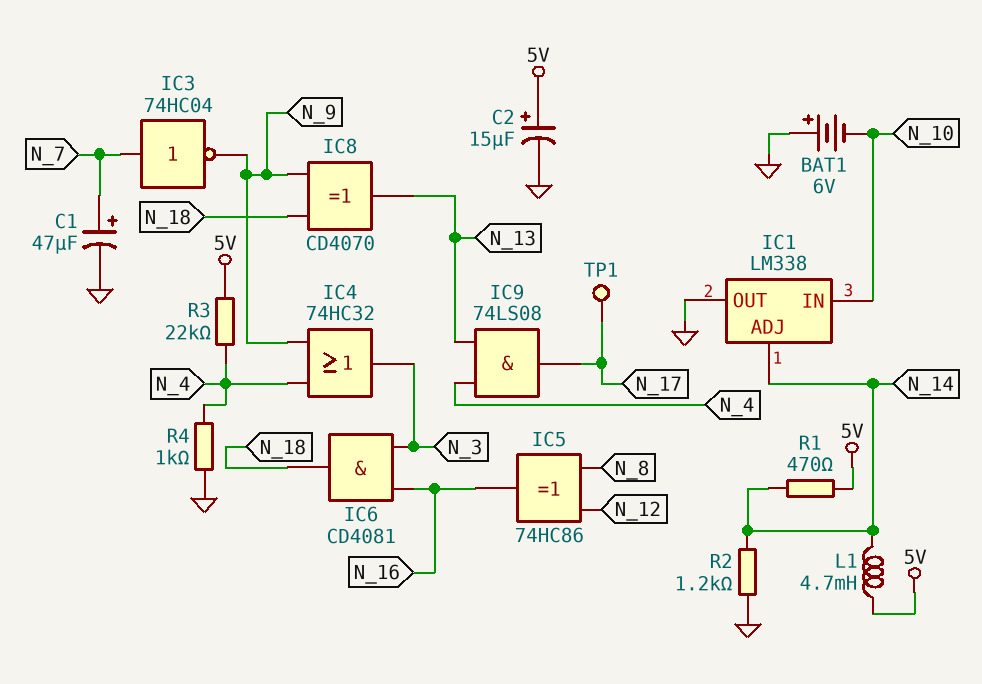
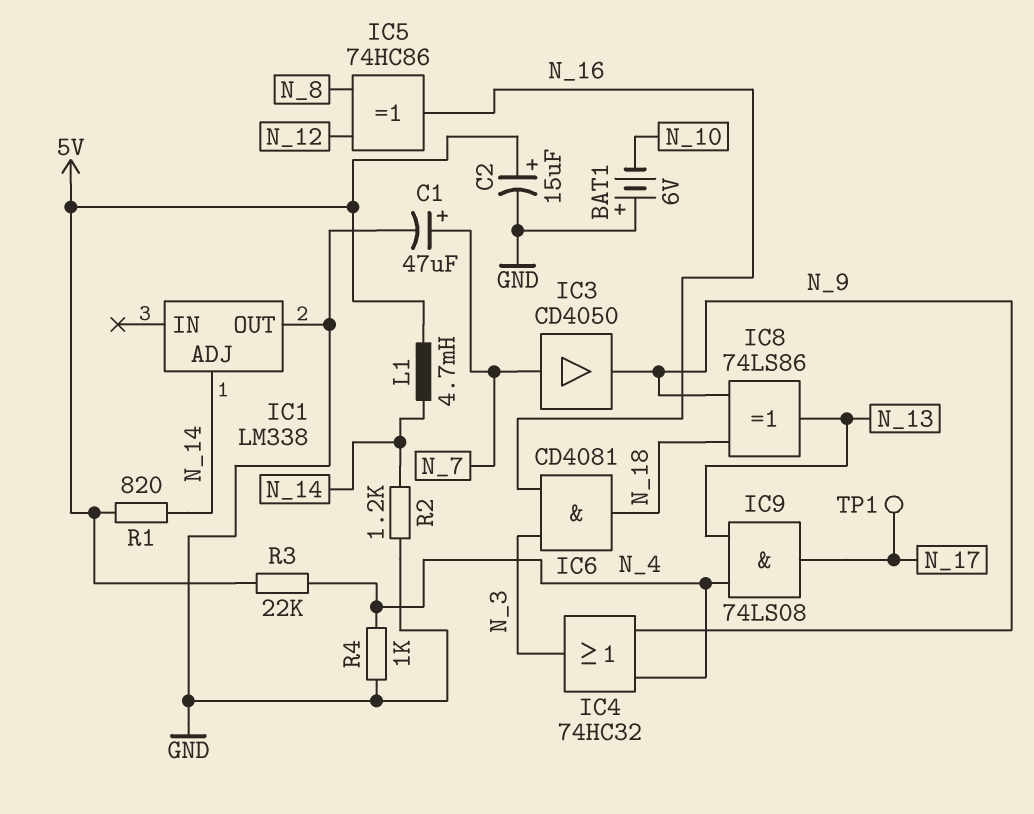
IC1 pin IN: N_10 -> none
IC3: NOT 74HC04 (in N_7, out N_9) -> buffer CD4050 (in N_7, out N_9)
IC8: XOR CD4070 (in N_9, in N_18, out N_13) -> XOR 74LS86 (in N_9, in N_18, out N_13)
R1: 470 (5V, N_14) -> 820 (5V, N_14)

